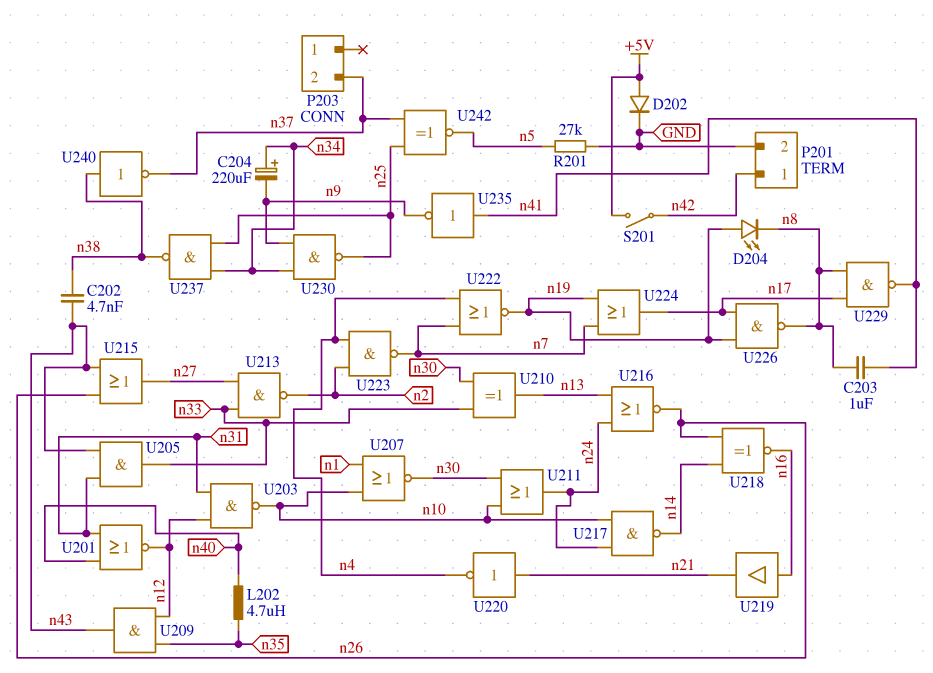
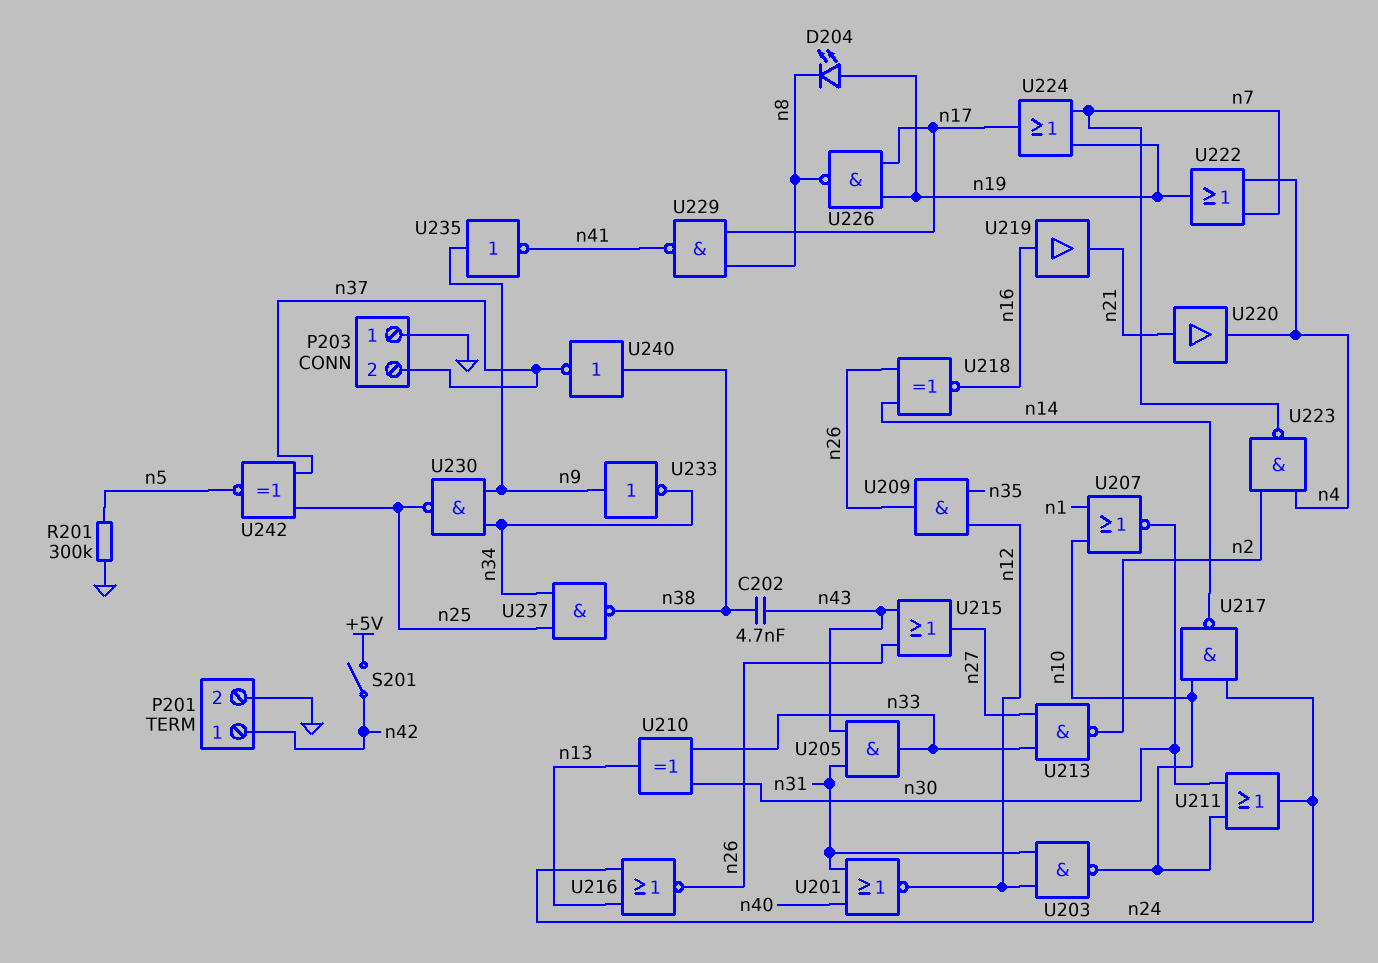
C203: 1uF (n8, n41) -> none
C204: 220uF (plus n34, minus n9) -> none
D202: diode (A +5V, K GND) -> none
L202: 4.7uH (n35, n40) -> none
P203 pin 1: none -> GND
R201: 27k (GND, n5) -> 300k (GND, n5)
U209: AND (in n12, in n35, out n43) -> AND (in n12, in n35, out n26)
U220: NOT (in n21, out n4) -> buffer (in n21, out n4)
U222: NOR (in n4, in n7, out n19) -> OR (in n4, in n7, out n19)
U233: none -> NOT (in n9, out n34)
U235: NOT (in n41, out n9) -> NOT (in n9, out n41)

